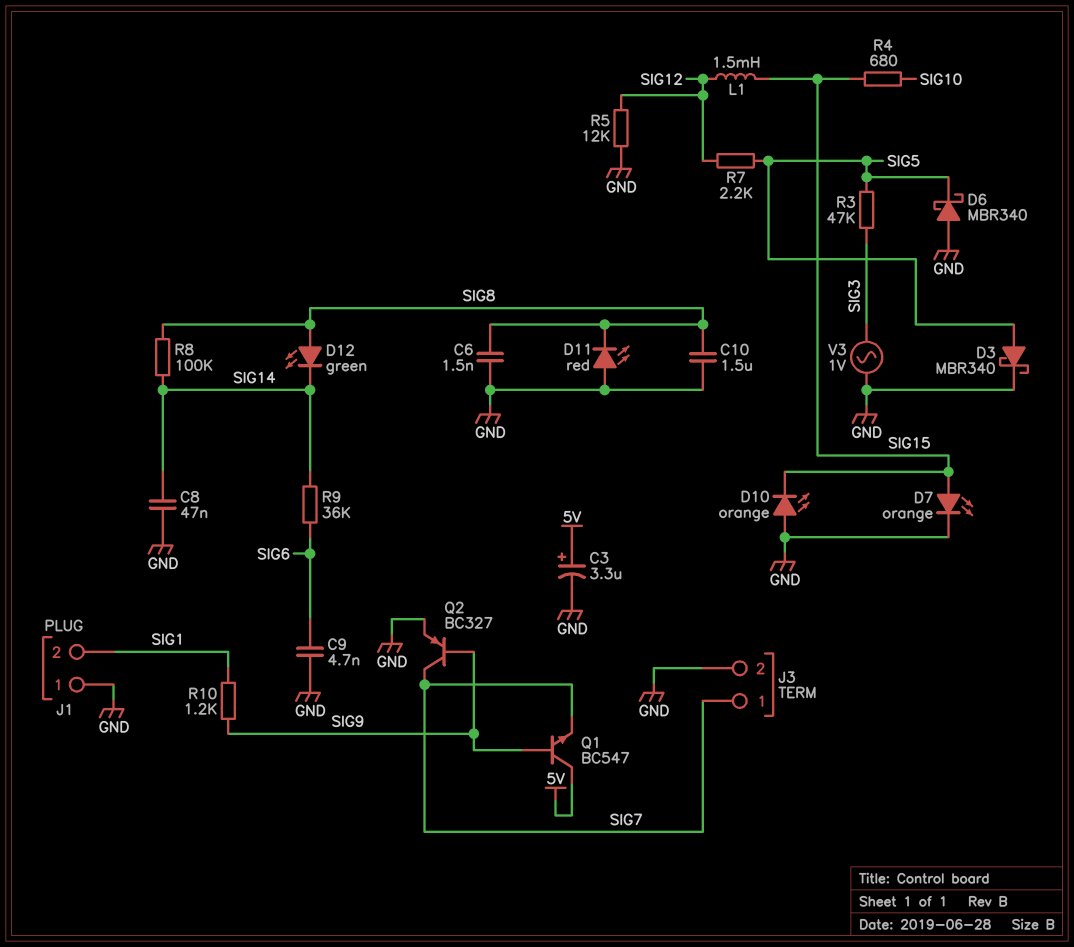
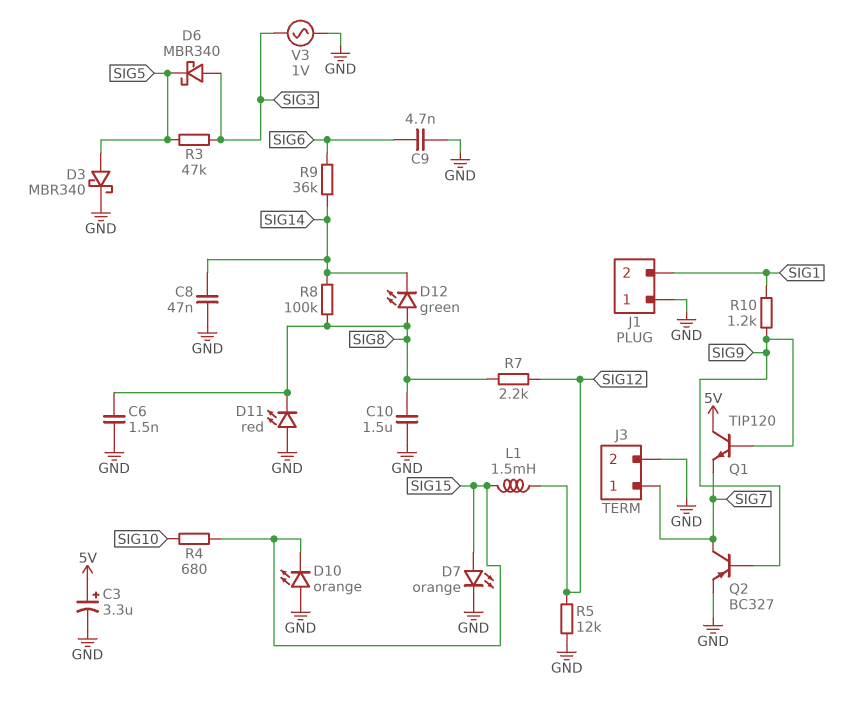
D6: schottky MBR340 (A GND, K SIG5) -> schottky MBR340 (A SIG3, K SIG5)
Q1: NPN BC547 (B SIG9, C 5V, E SIG7) -> NPN TIP120 (B SIG9, C 5V, E SIG7)
R7: 2.2k (SIG5, SIG12) -> 2.2k (SIG8, SIG12)

